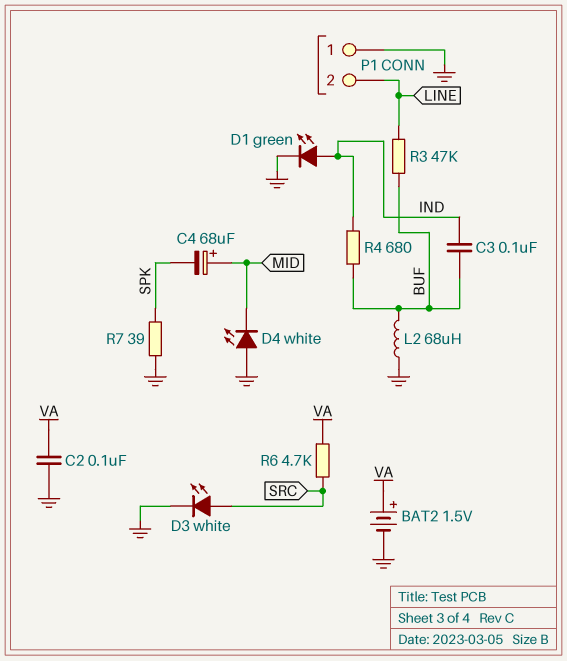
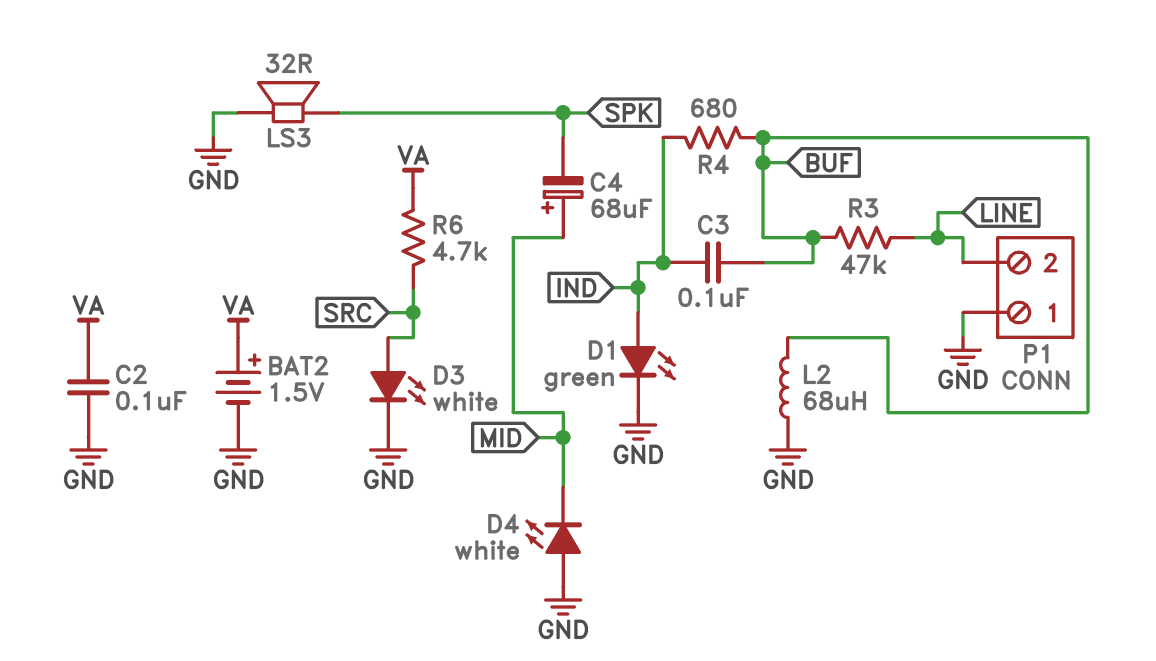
LS3: none -> speaker 32R (GND, SPK)
R7: 39 (GND, SPK) -> none

